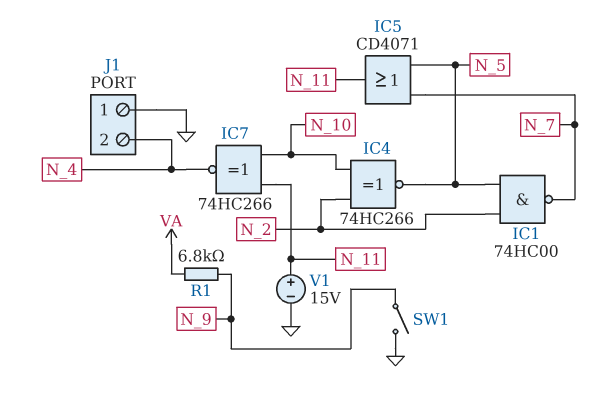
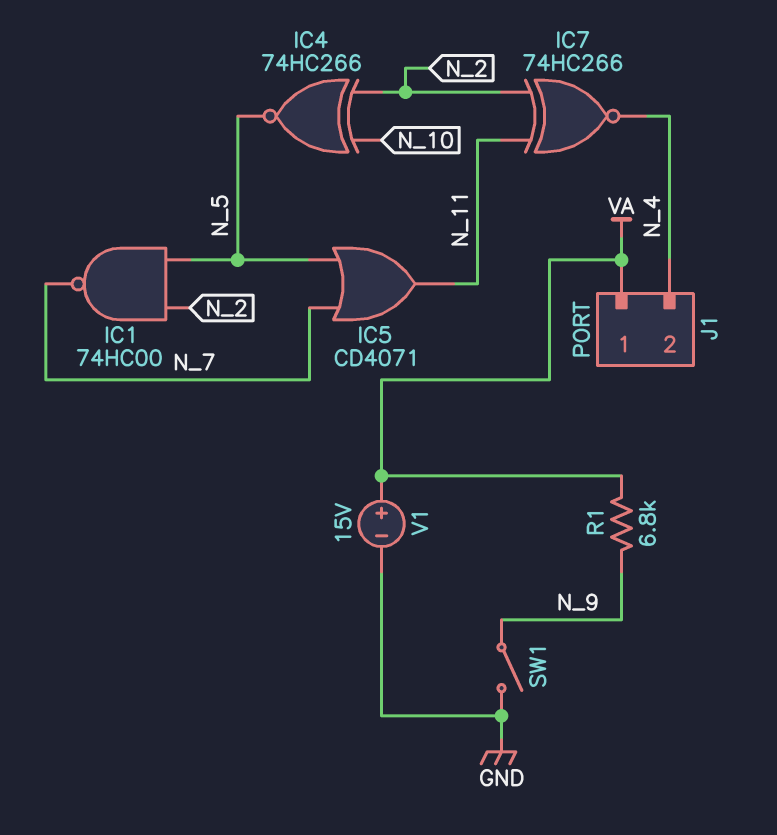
IC7: XNOR 74HC266 (in N_10, in N_11, out N_4) -> XNOR 74HC266 (in N_2, in N_11, out N_4)
J1 pin 1: GND -> VA
V1: 15V (plus N_11, minus GND) -> 15V (plus VA, minus GND)

